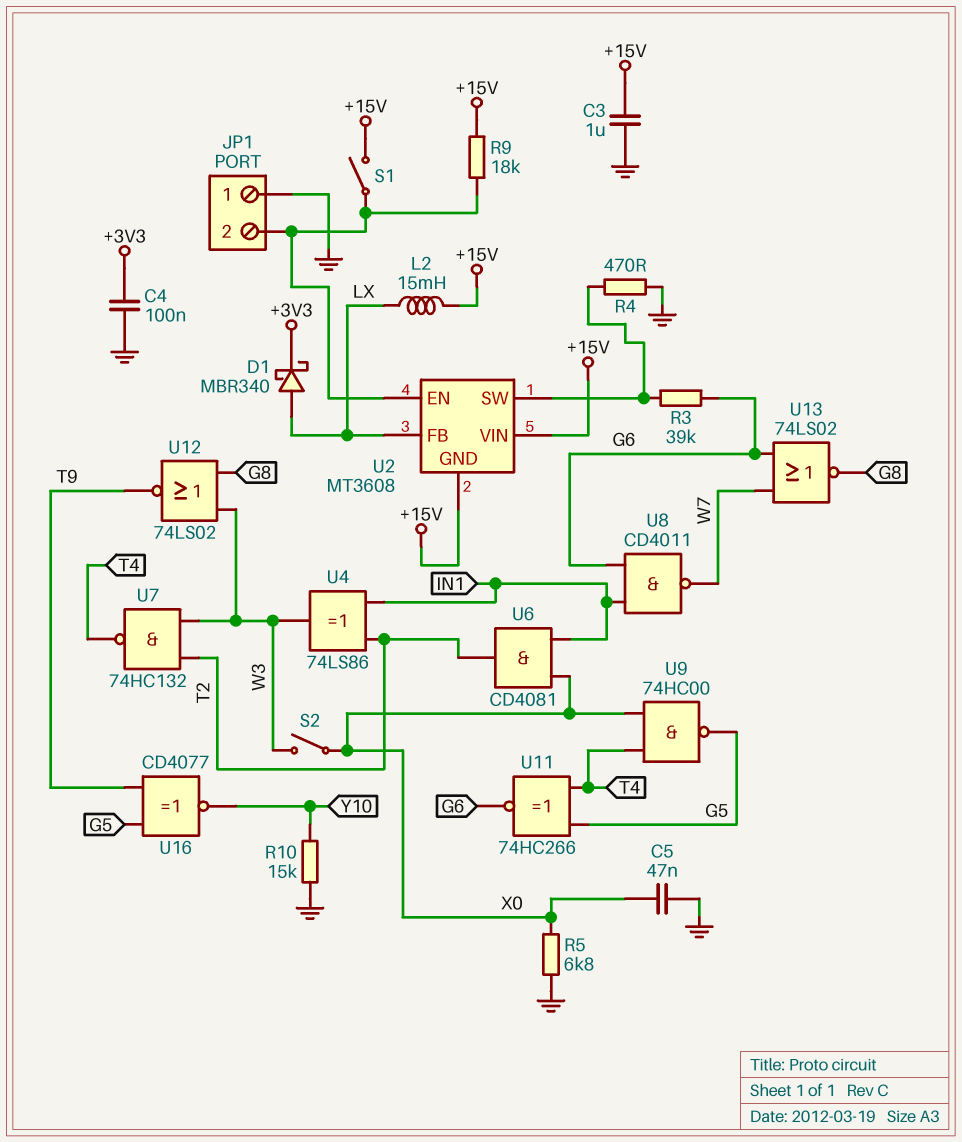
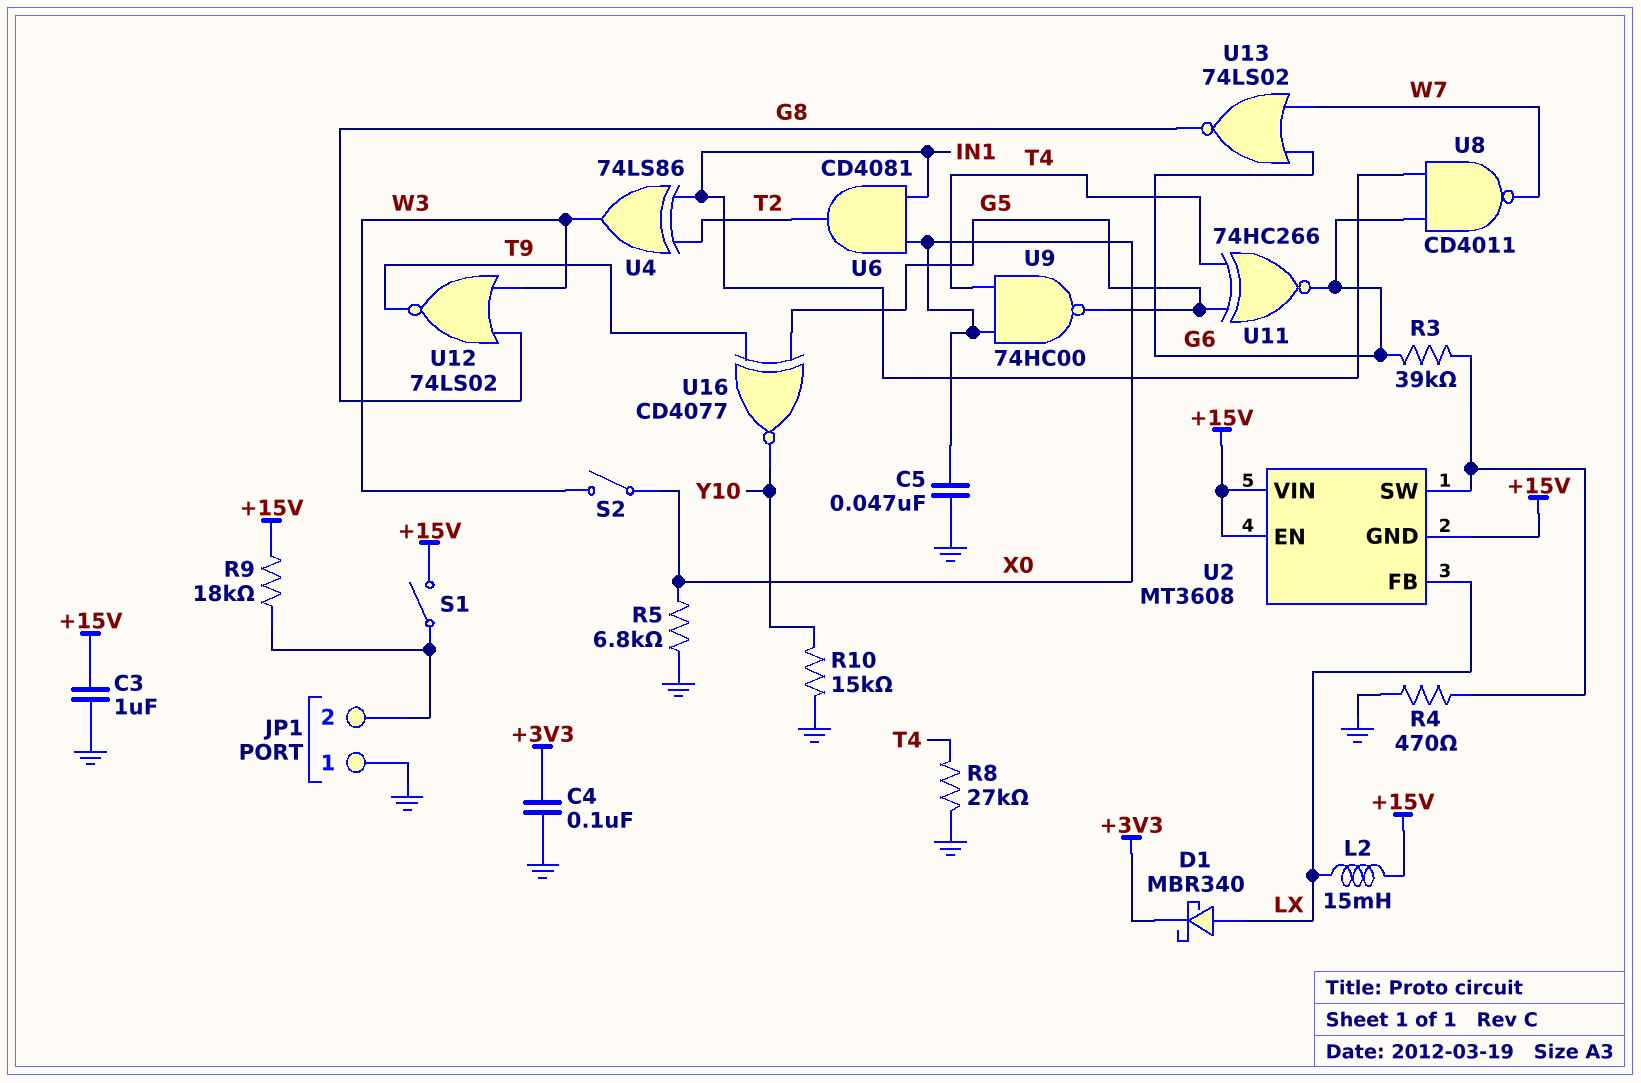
R8: none -> 27k (GND, T4)
U2 pin EN: JP1/2 -> +15V
U7: NAND 74HC132 (in T2, in W3, out T4) -> none

